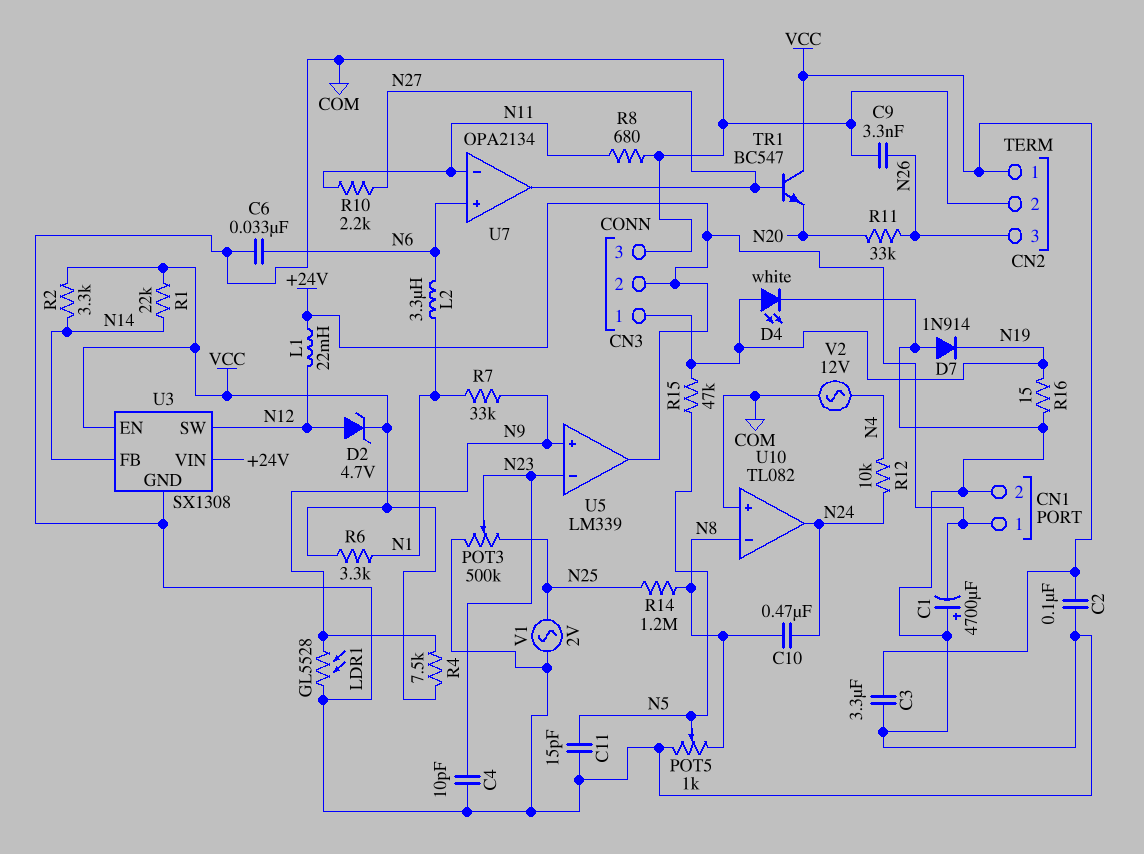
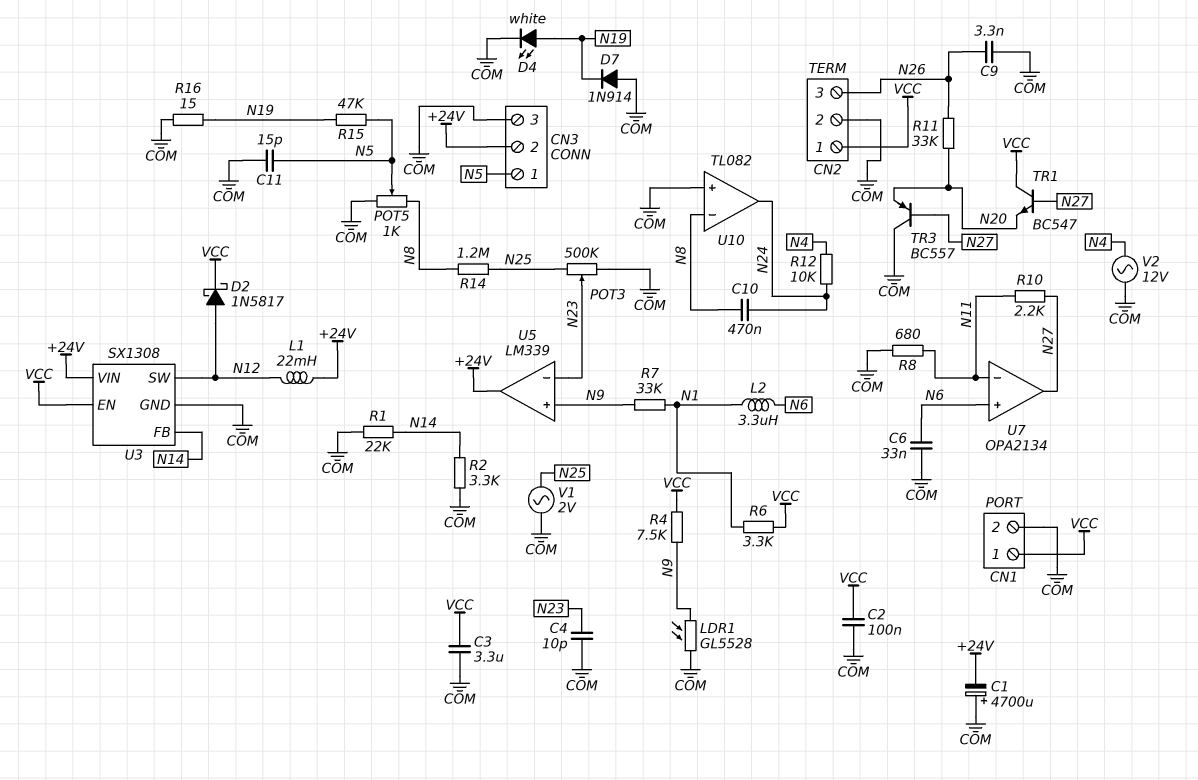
CN1 pin 1: +24V -> VCC
CN3 pin 1: N19 -> N5
D2: zener 4.7V (A N12, K VCC) -> schottky 1N5817 (A N12, K VCC)
R1: 22k (N14, VCC) -> 22k (COM, N14)
R2: 3.3k (N14, VCC) -> 3.3k (COM, N14)
TR3: none -> PNP BC557 (B N27, C COM, E N20)

